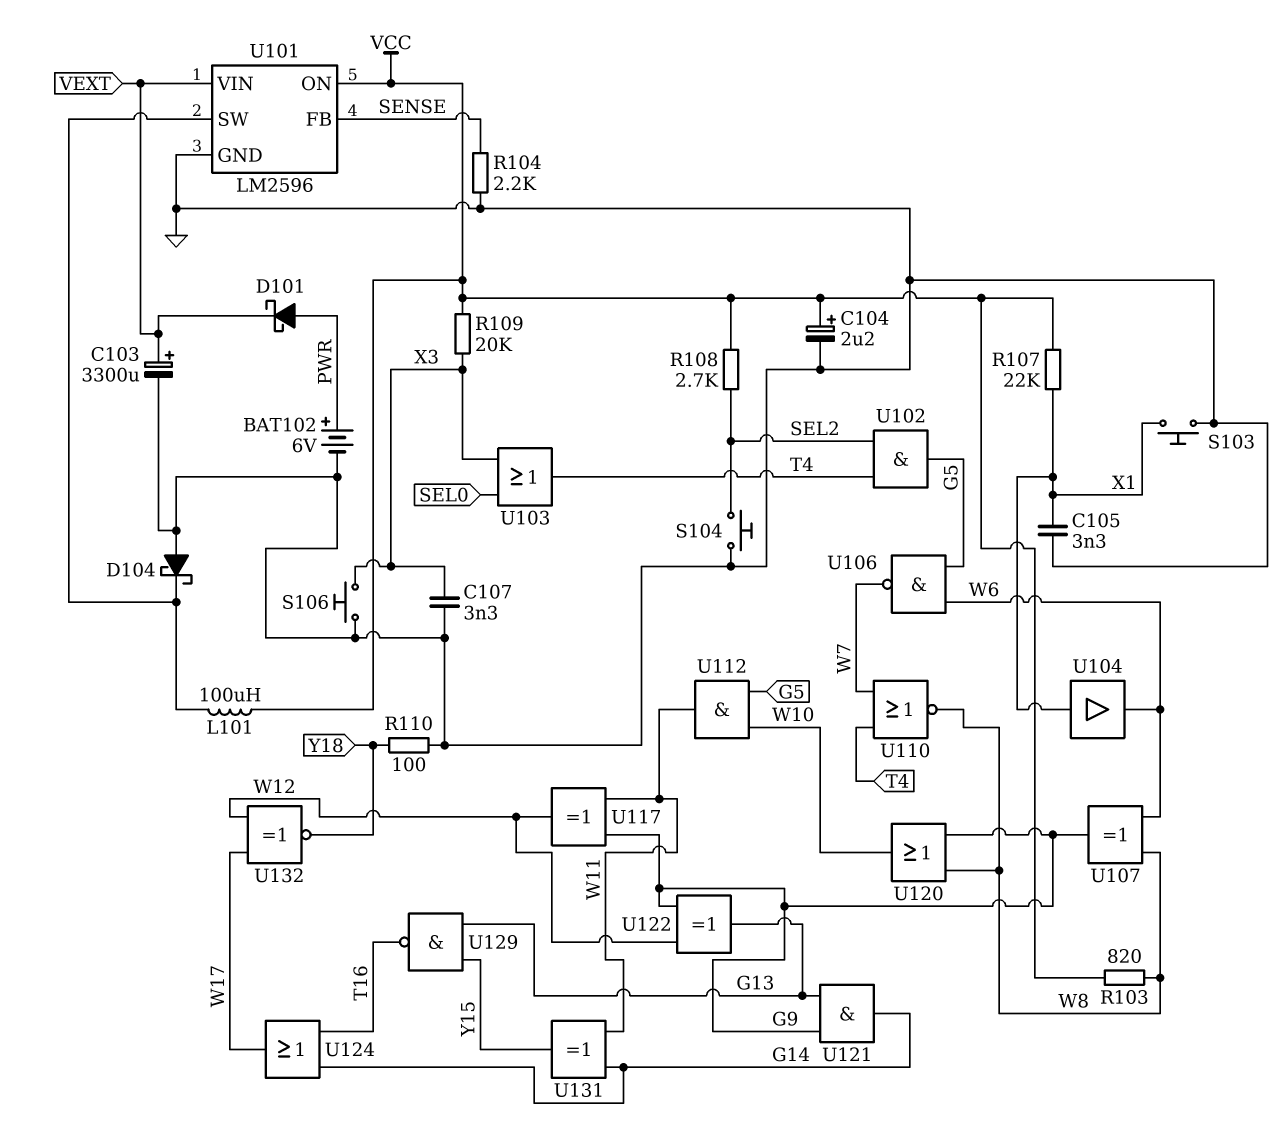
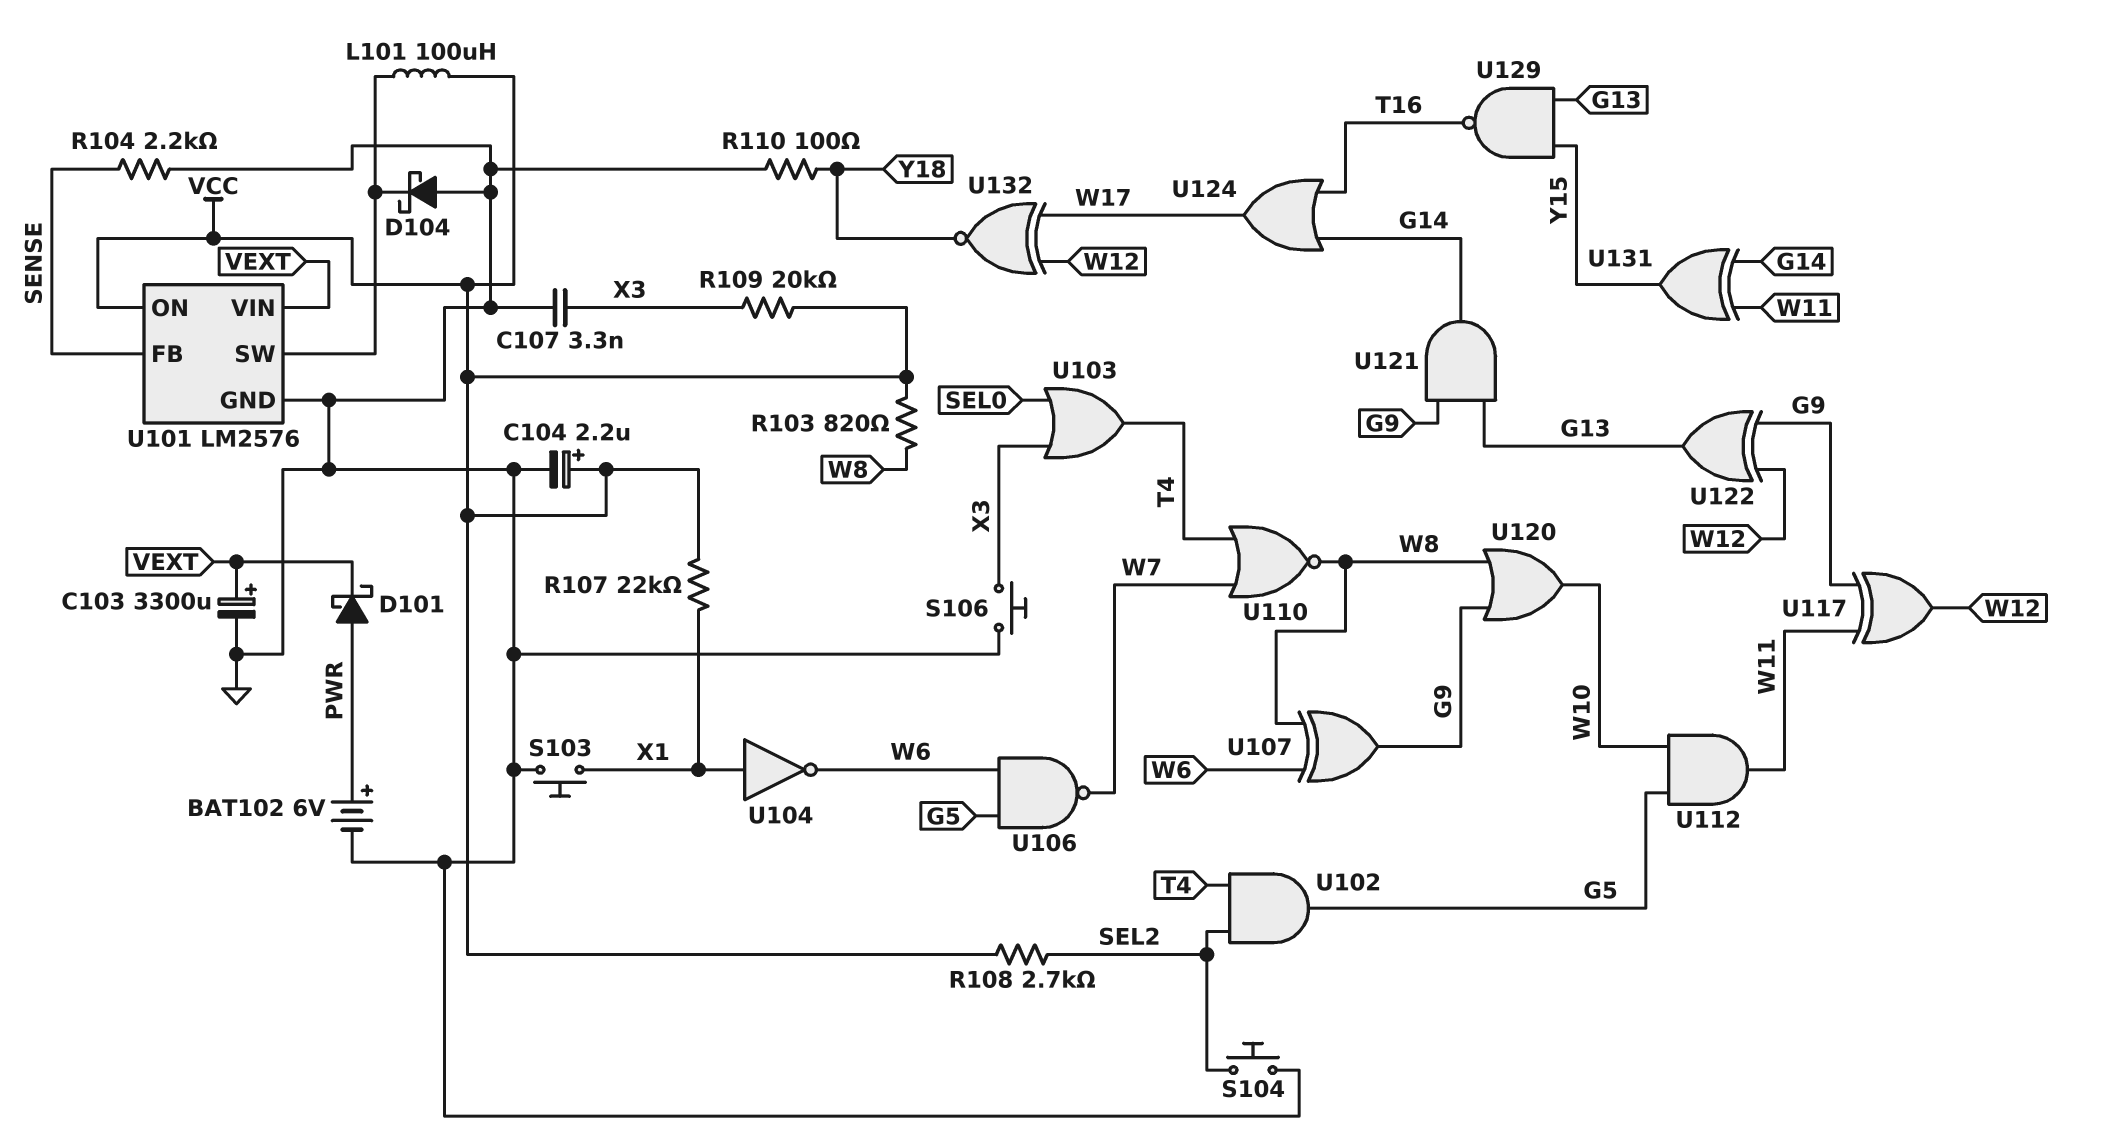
C105: 3.3nF (GND, X1) -> none
U101: LM2596 -> LM2576
U104: buffer (in X1, out W6) -> NOT (in X1, out W6)

